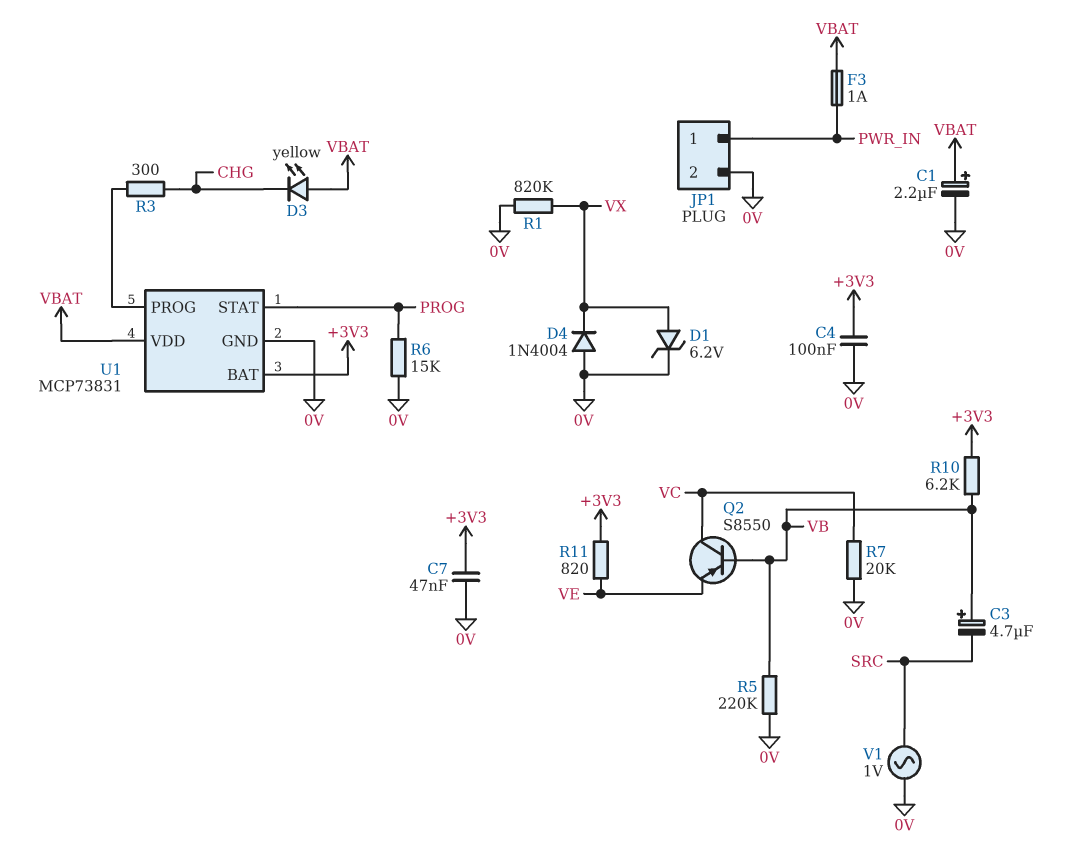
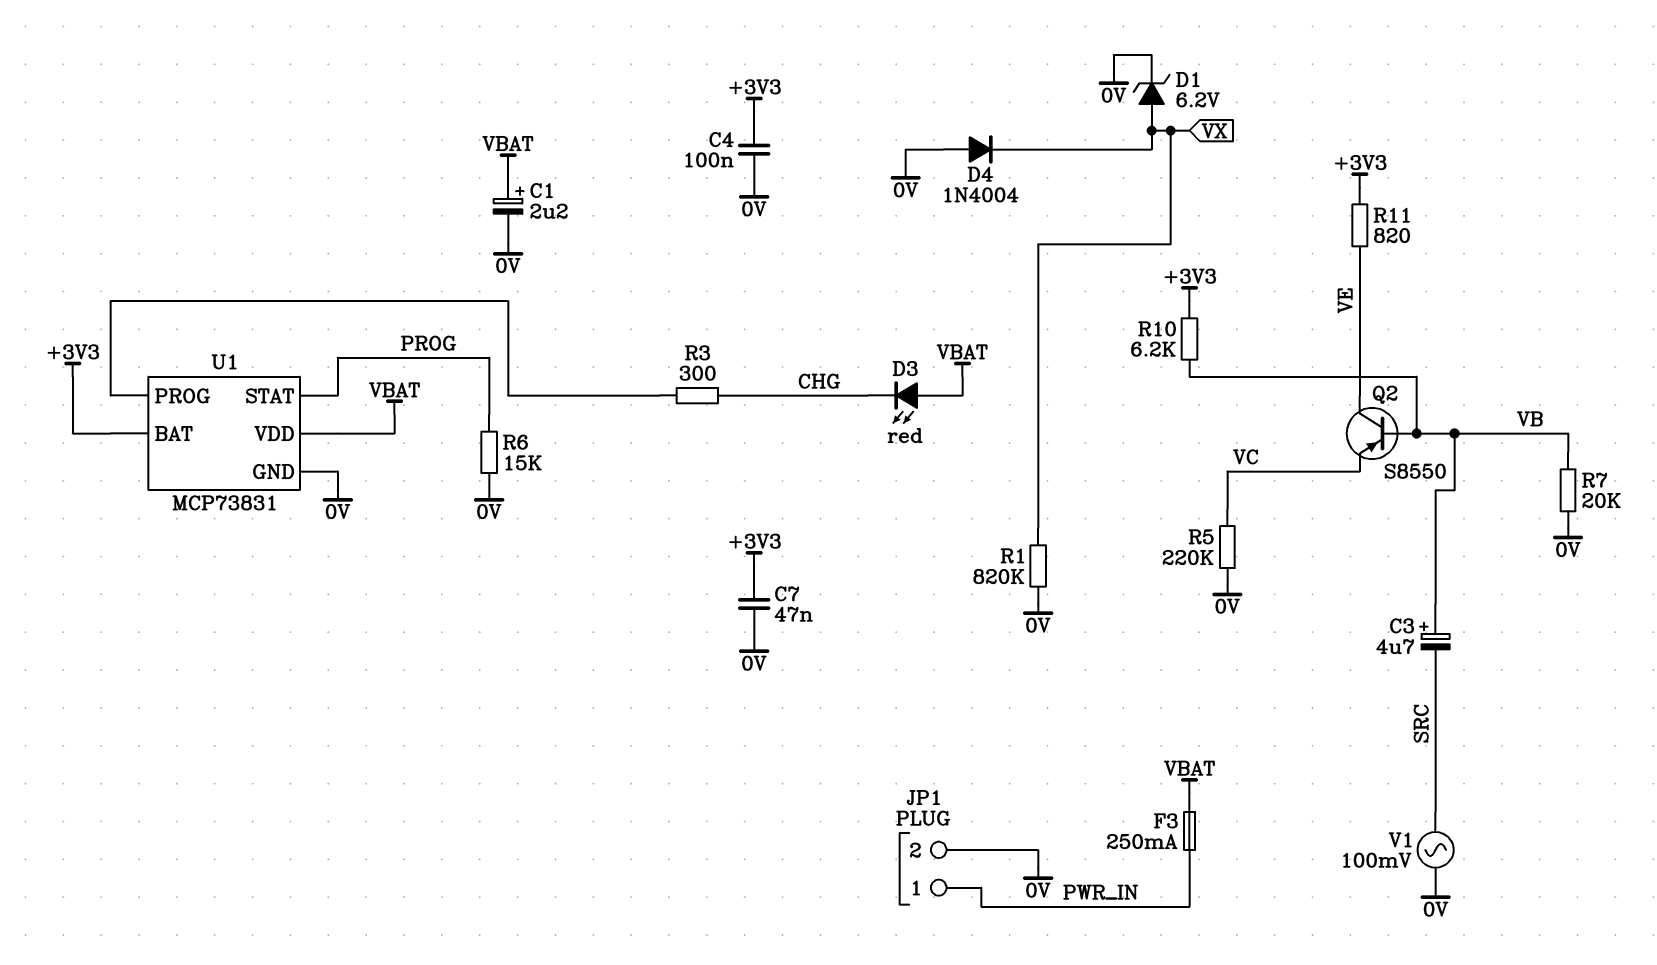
D3: LED yellow (A VBAT, K CHG) -> LED red (A VBAT, K CHG)
F3: 1A (PWR_IN, VBAT) -> 250mA (PWR_IN, VBAT)
Q2: PNP S8550 (B VB, C VC, E VE) -> PNP S8550 (B VB, C VE, E VC)
R5: 220k (0V, VB) -> 220k (0V, VC)
R7: 20k (0V, VC) -> 20k (0V, VB)
V1: AC 1V (0V, SRC) -> AC 100mV (0V, SRC)

